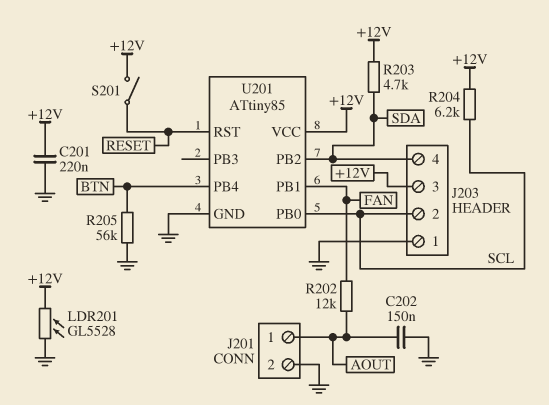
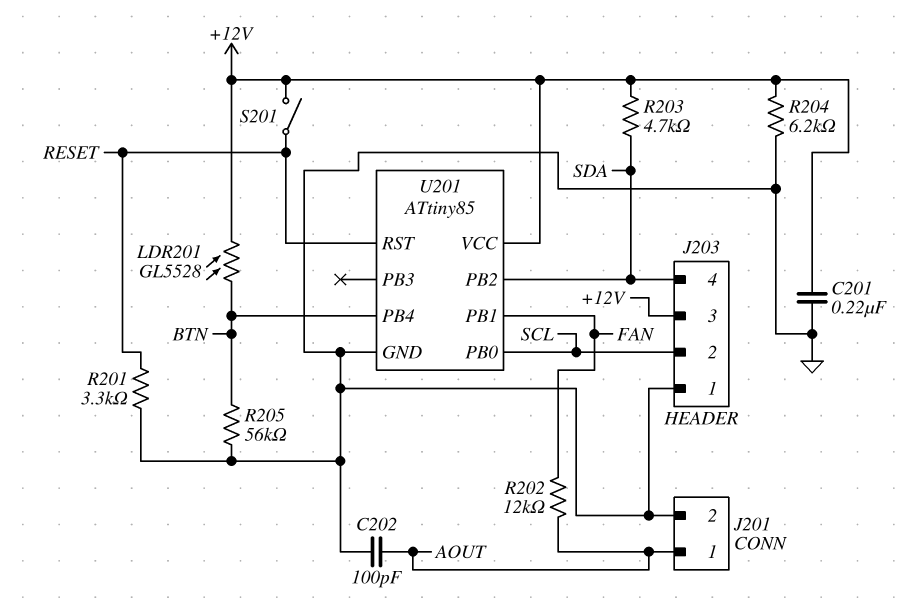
C202: 150nF (AOUT, GND) -> 100pF (AOUT, GND)
LDR201: GL5528 (+12V, GND) -> GL5528 (+12V, BTN)
R201: none -> 3.3k (GND, RESET)
R204: 6.2k (+12V, SCL) -> 6.2k (+12V, GND)

